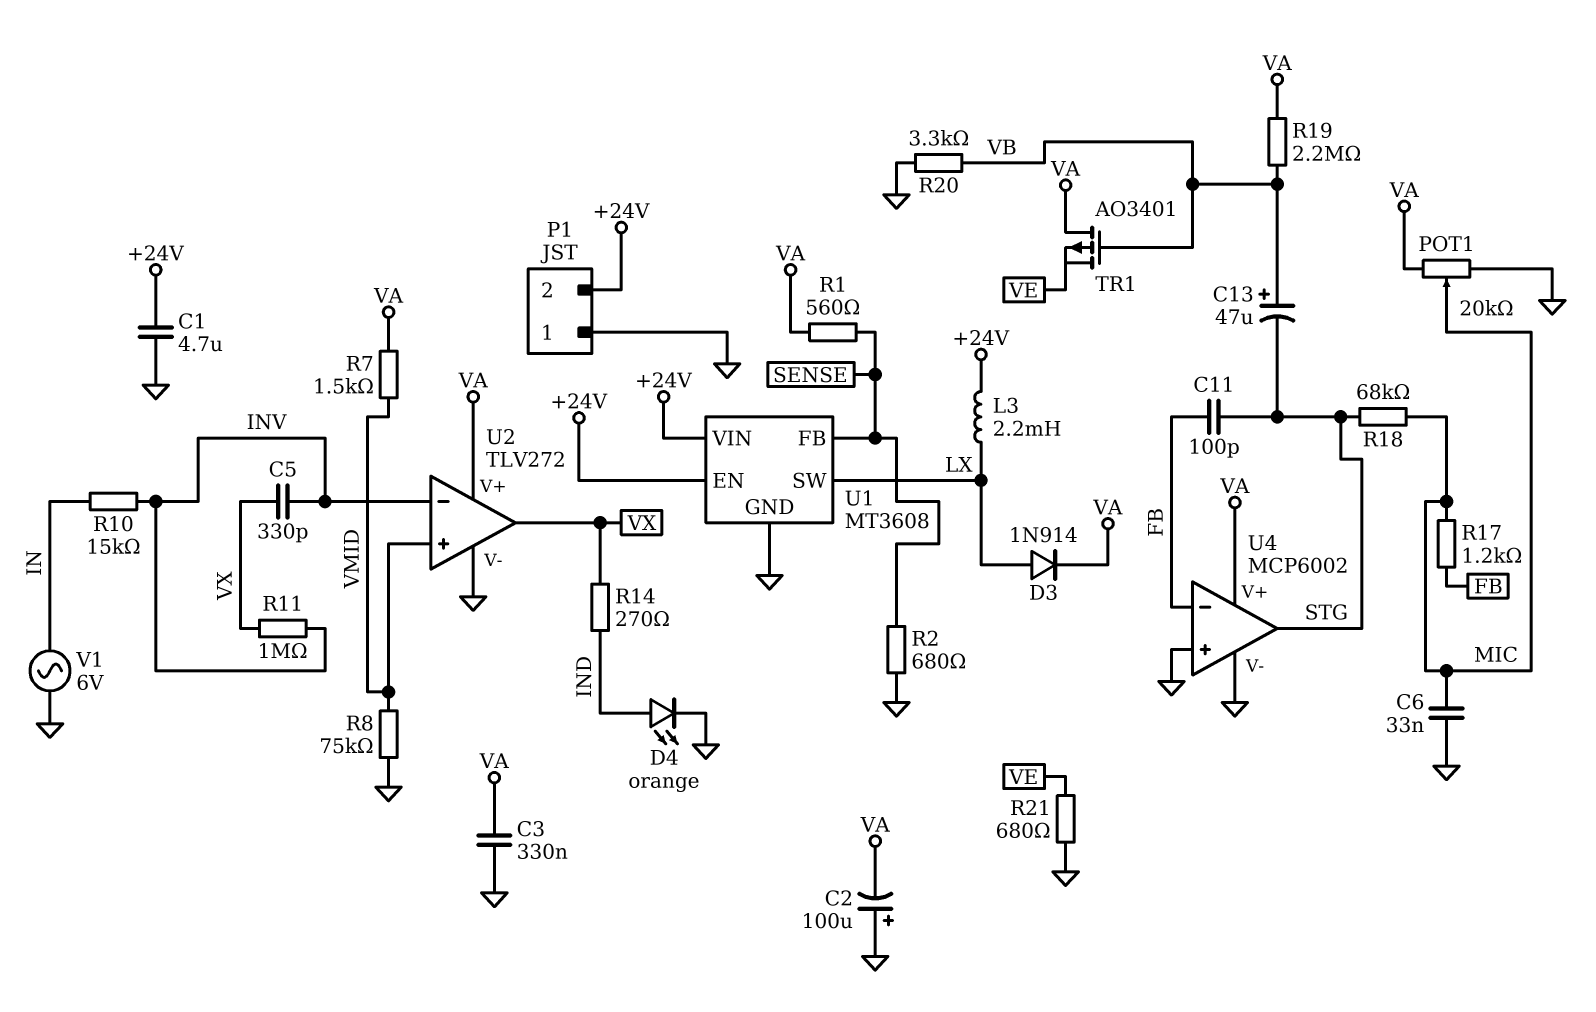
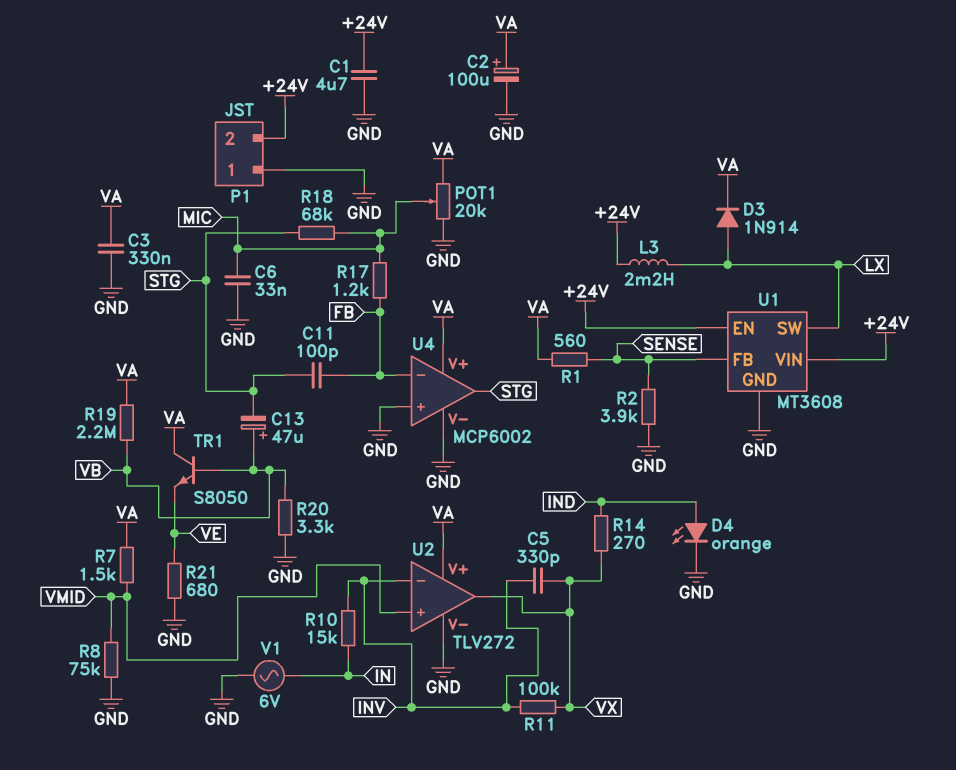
C2: 100uF (plus GND, minus VA) -> 100uF (plus VA, minus GND)
R2: 680 (GND, SENSE) -> 3.9k (GND, SENSE)
R11: 1M (INV, VX) -> 100k (INV, VX)
TR1: PMOS AO3401 (G VB, D VA, S VE) -> NPN S8050 (B VB, C VA, E VE)

